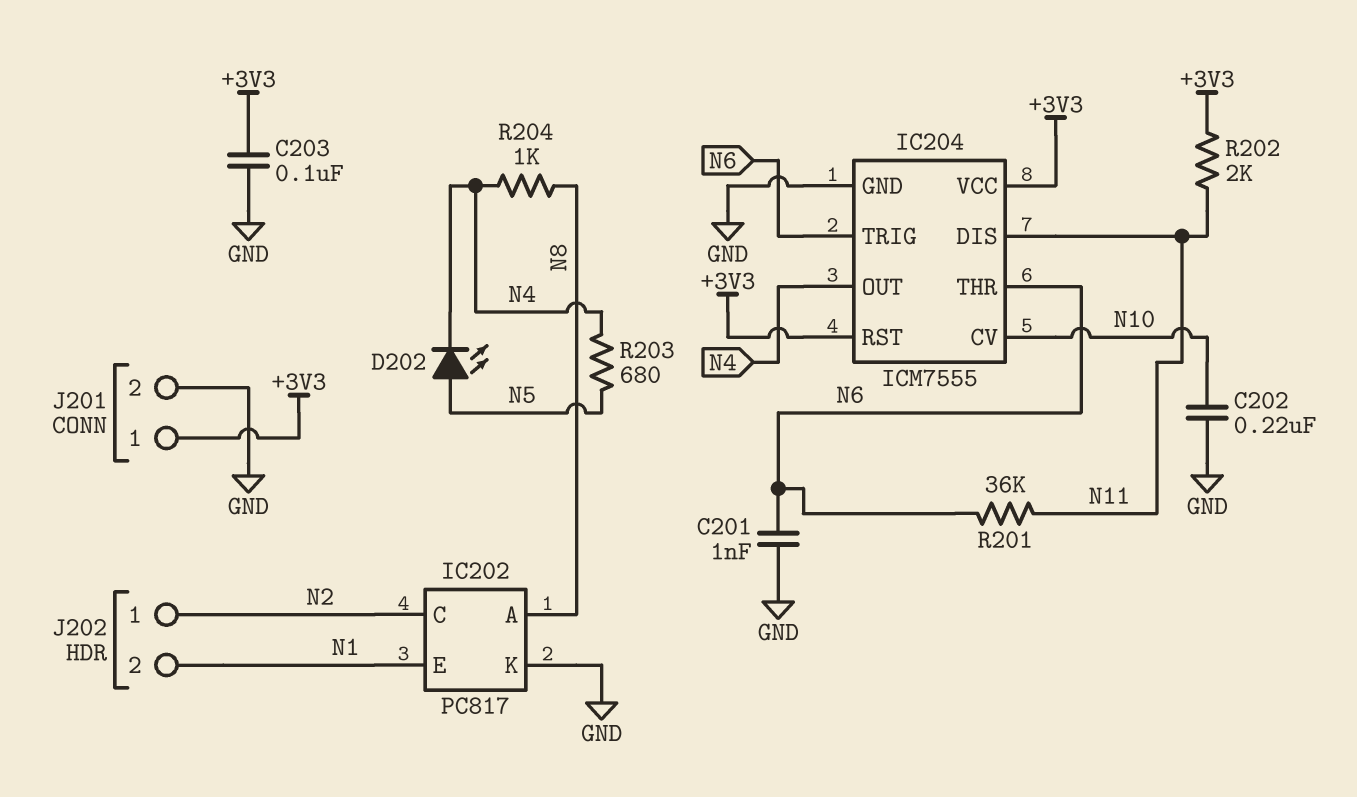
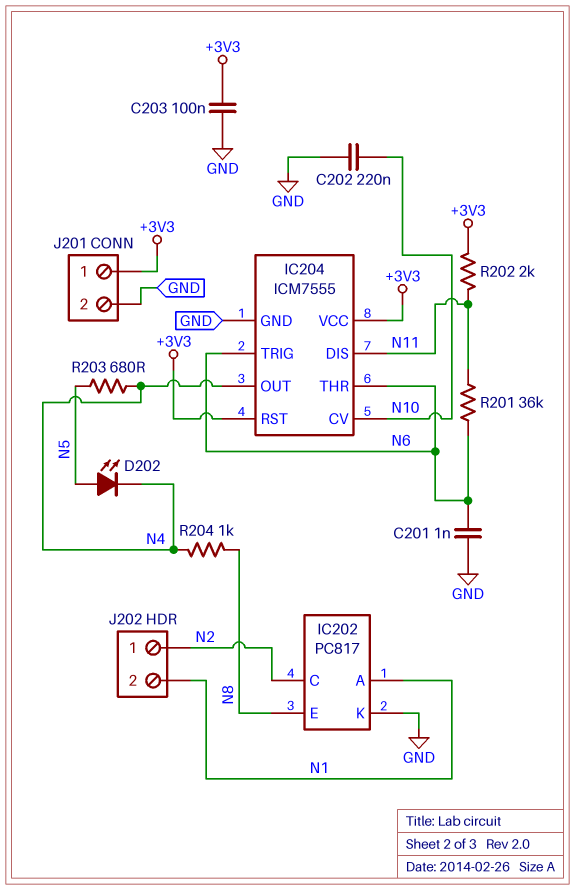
IC202 pin A: N8 -> N1
IC202 pin E: N1 -> N8

